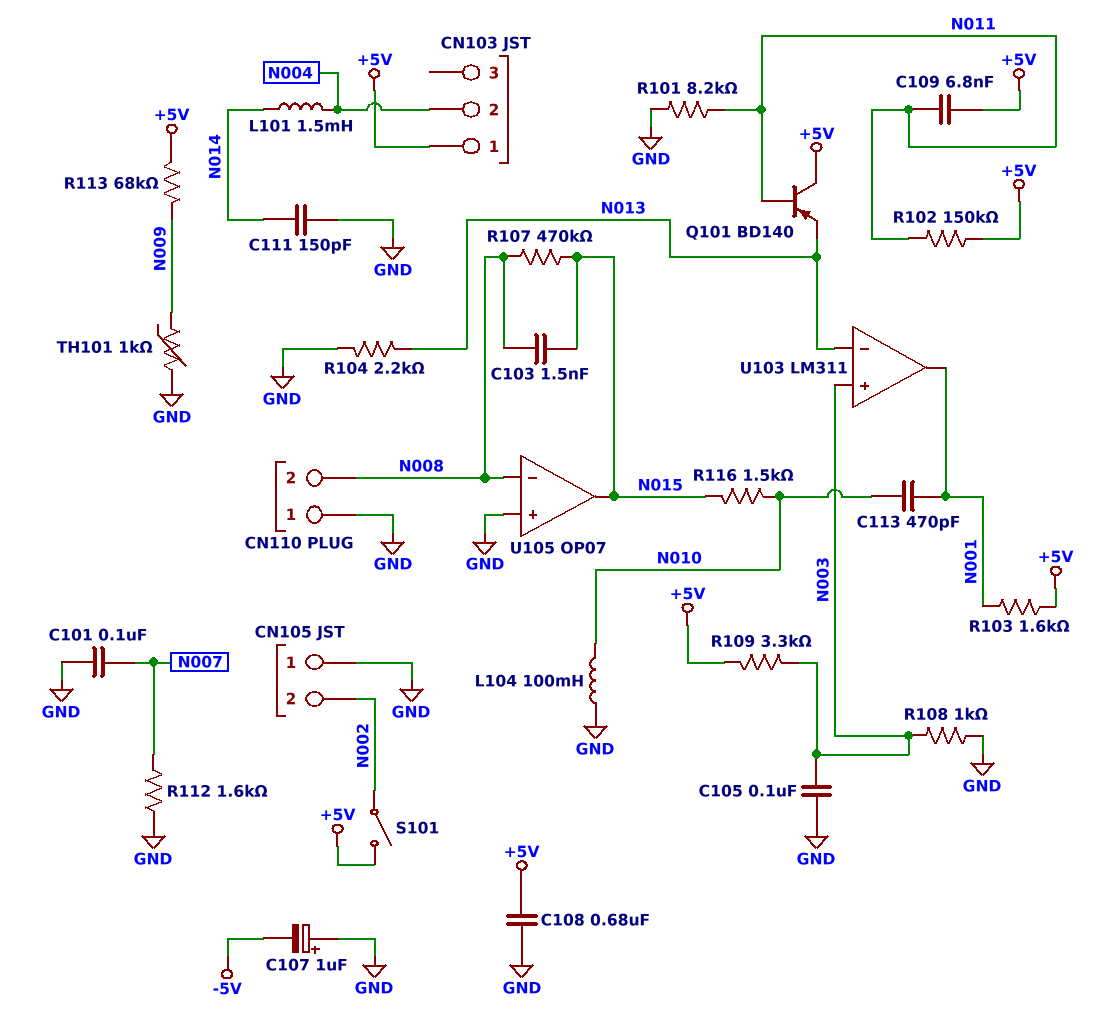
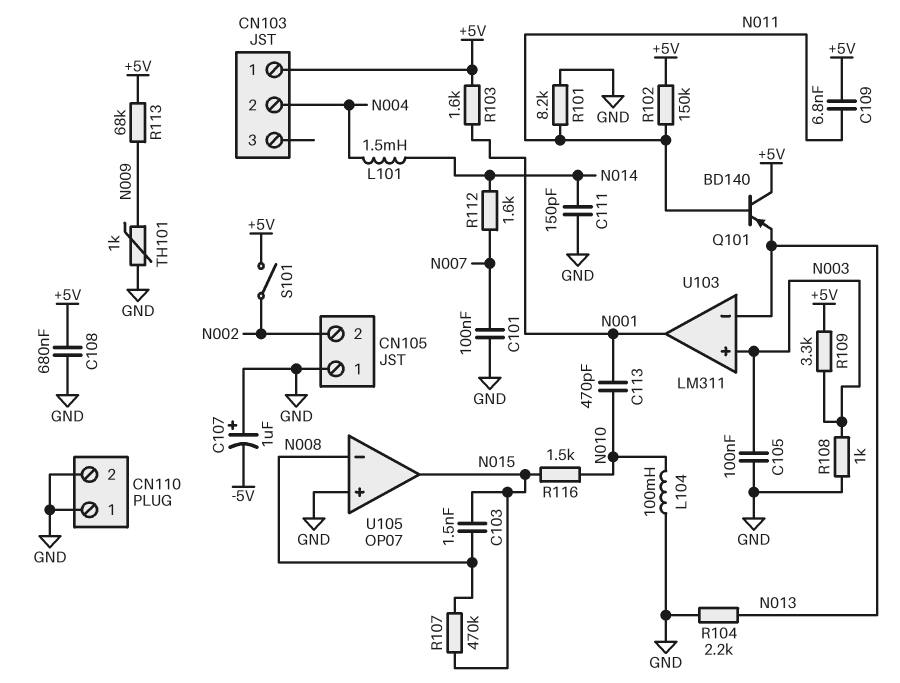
CN110 pin 2: N008 -> GND
R112: 1.6k (GND, N007) -> 1.6k (N007, N014)

